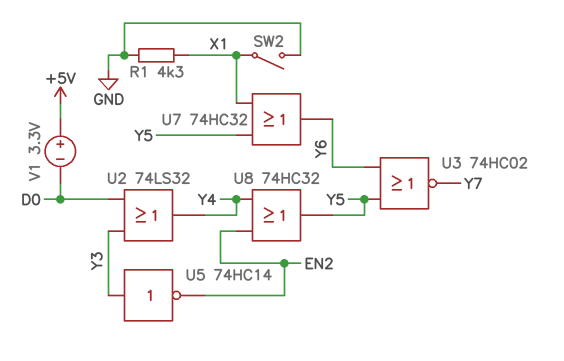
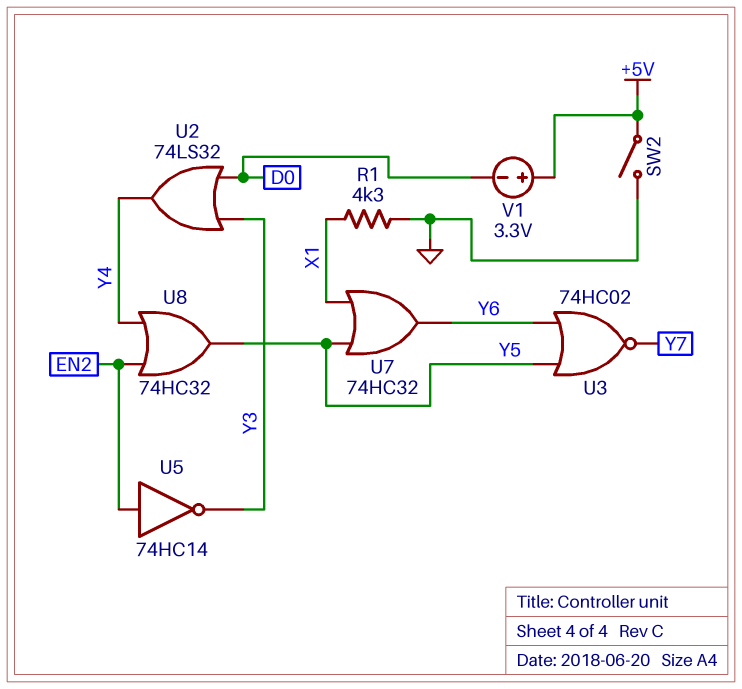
SW2: switch (GND, X1) -> switch (+5V, GND)
U5: NOT 74HC14 (in Y3, out EN2) -> NOT 74HC14 (in EN2, out Y3)

